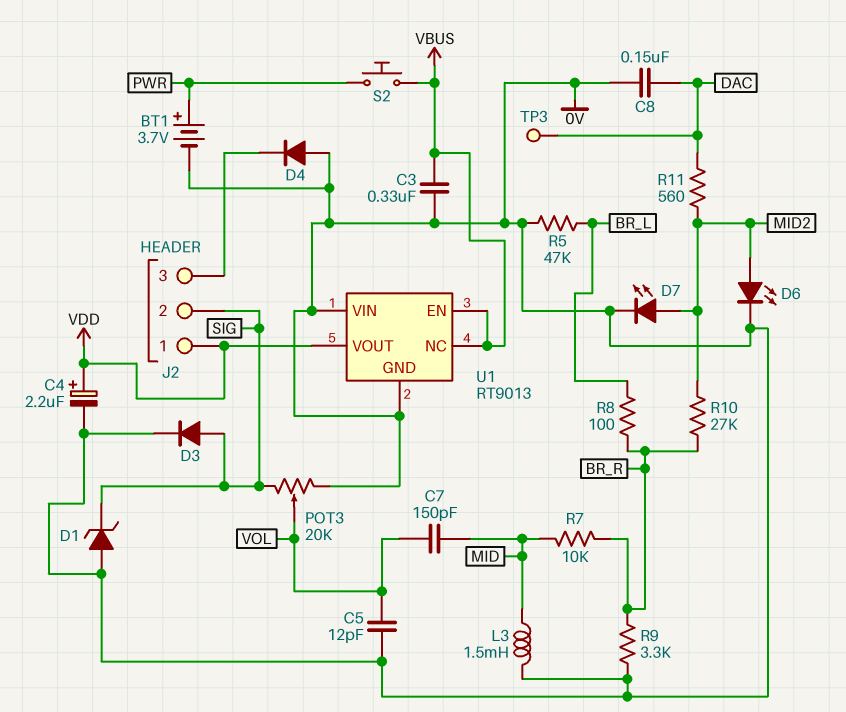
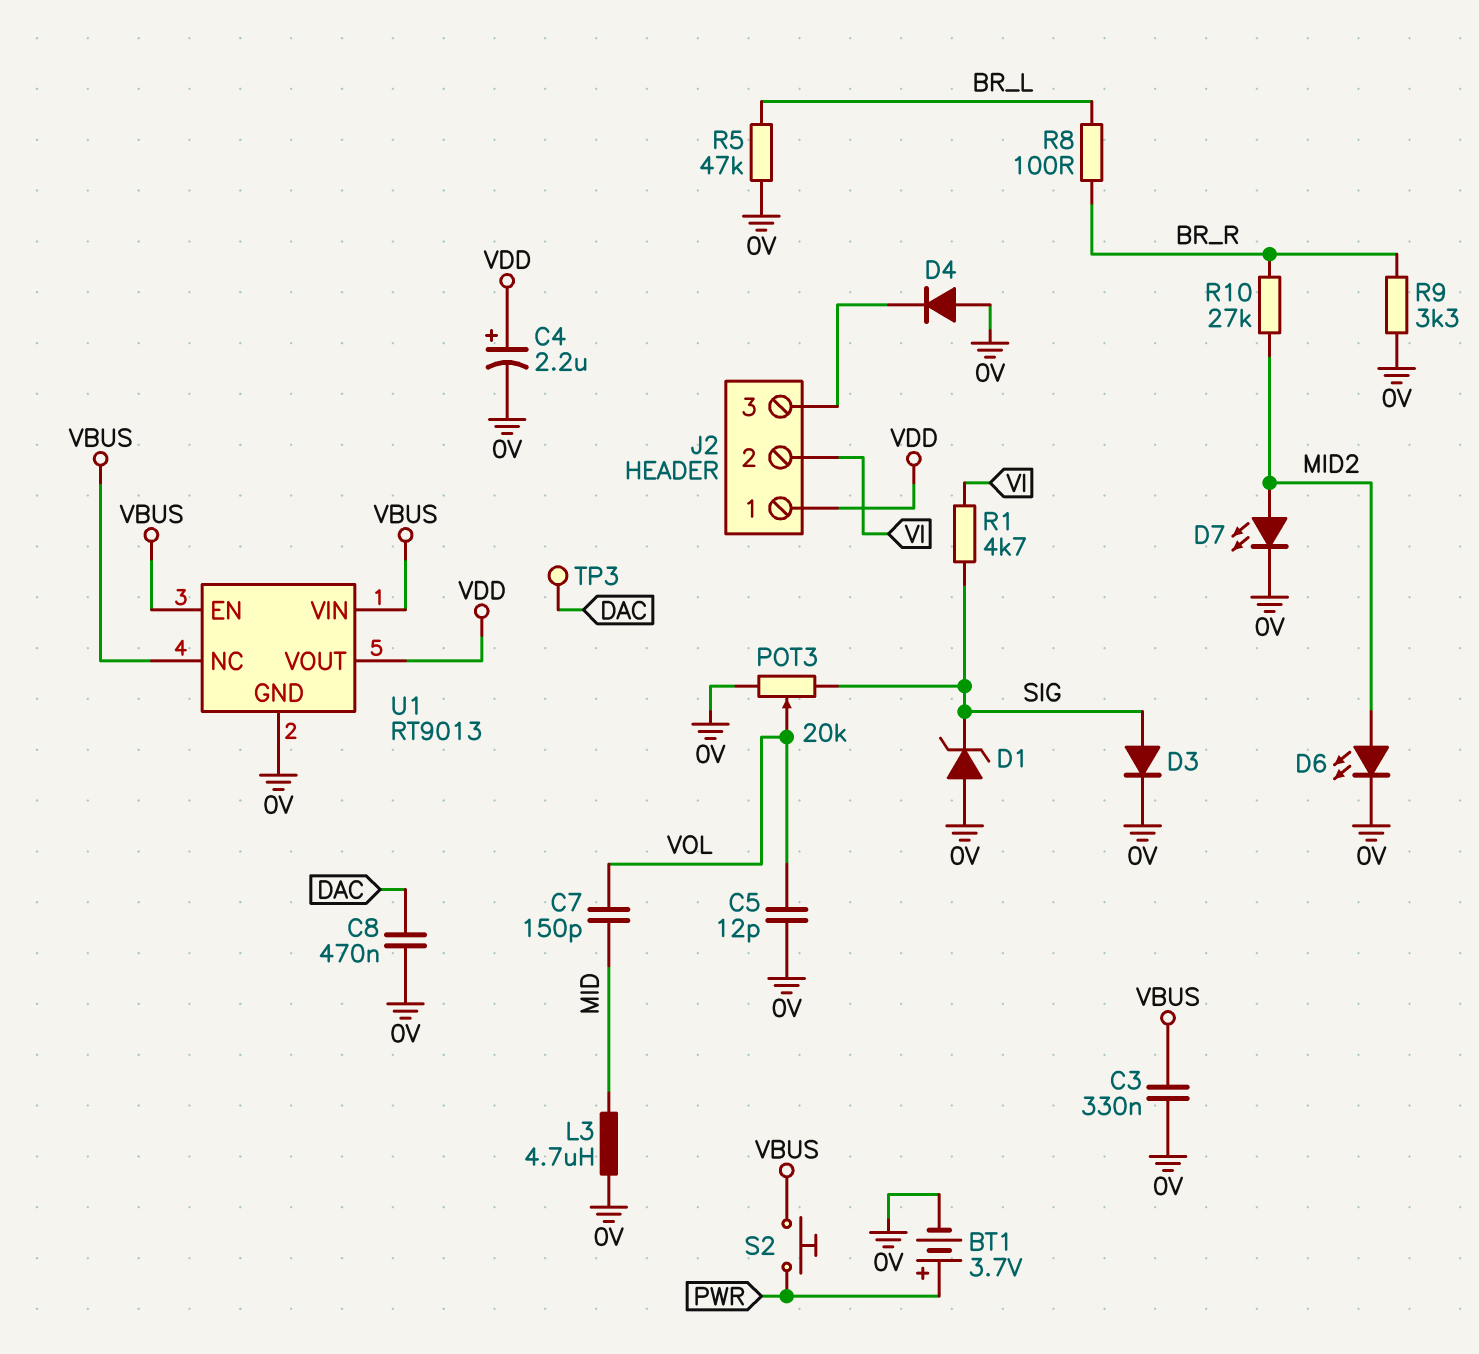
C8: 150nF (0V, DAC) -> 470nF (0V, DAC)
J2 pin 2: SIG -> VI
L3: 1.5mH (0V, MID) -> 4.7uH (0V, MID)
R1: none -> 4.7k (SIG, VI)
R7: 10k (BR_R, MID) -> none
R11: 560 (DAC, MID2) -> none
U1 pin VIN: 0V -> VBUS

